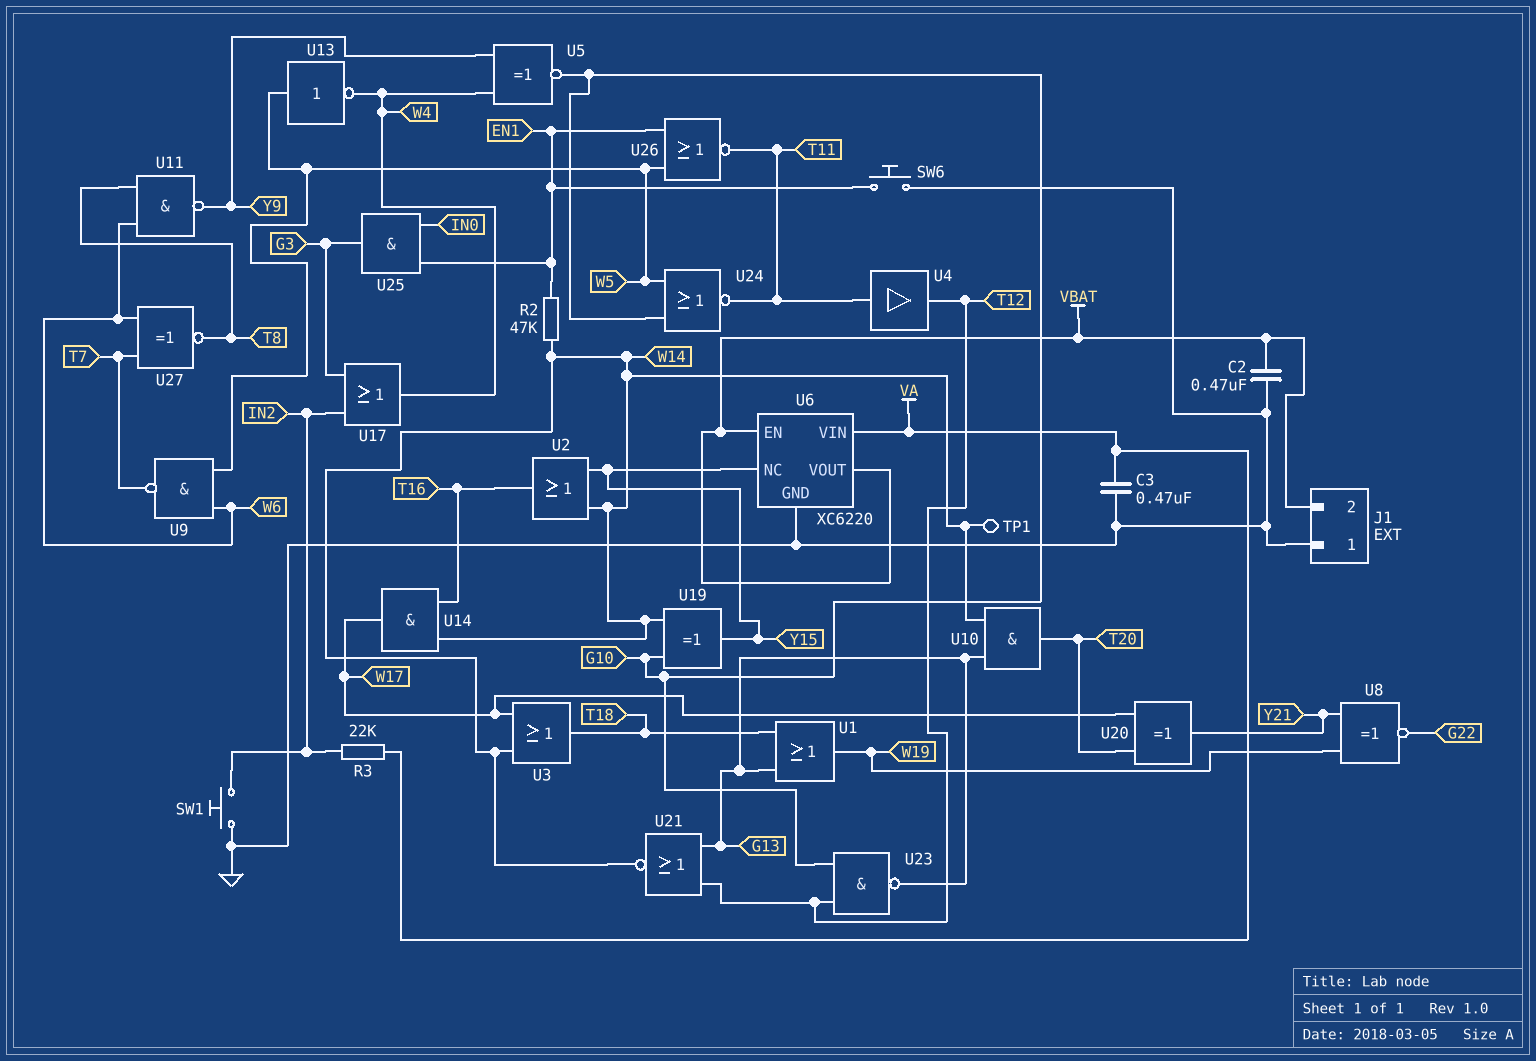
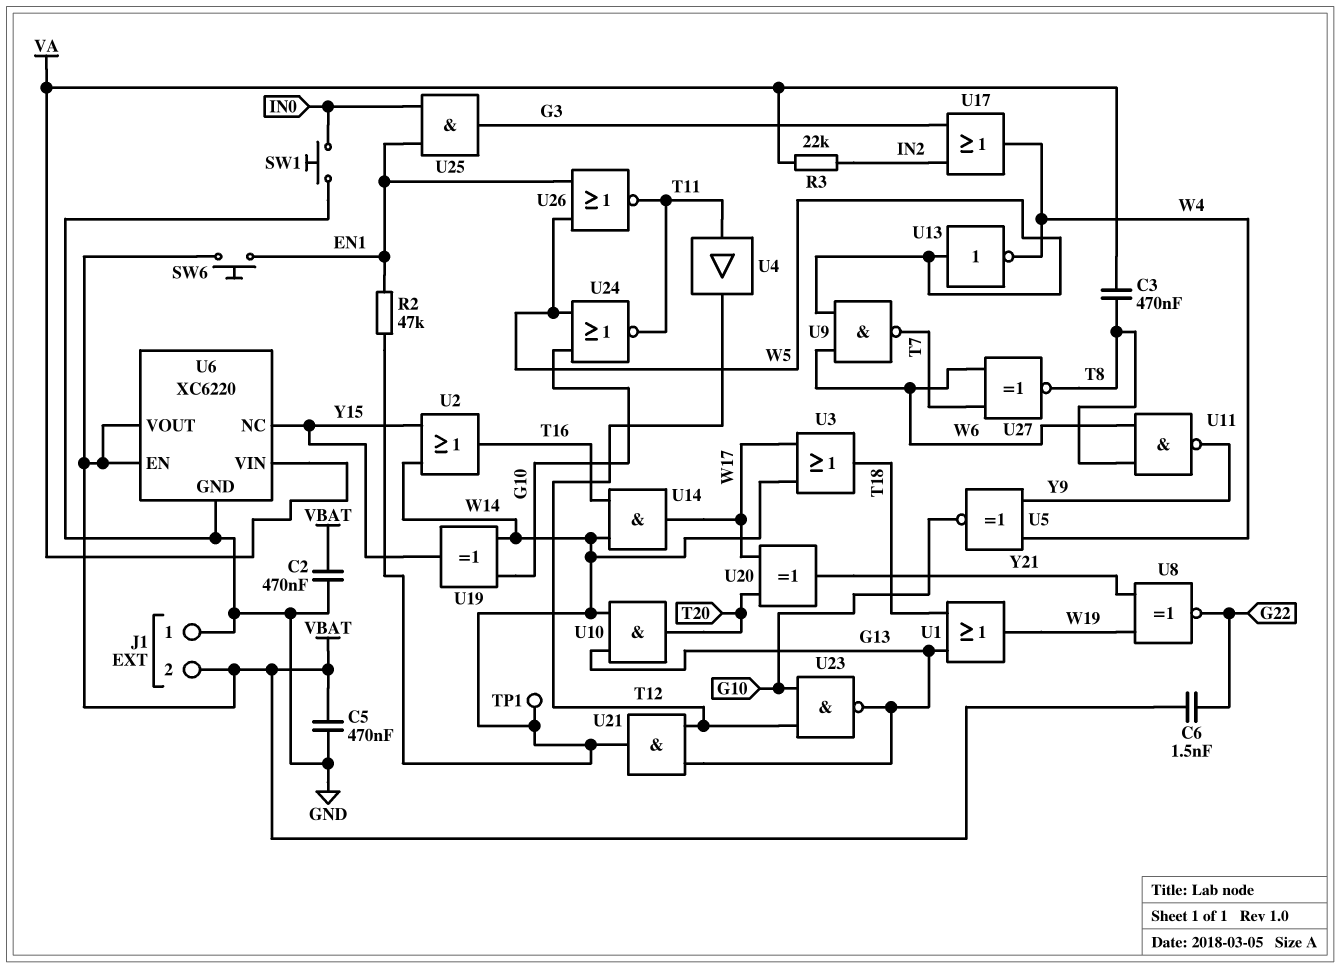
C3: 470nF (GND, VA) -> 470nF (T8, VA)
C5: none -> 470nF (GND, VBAT)
C6: none -> 1.5nF (G22, VBAT)
SW1: button (GND, IN2) -> button (GND, IN0)
SW6: button (EN1, GND) -> button (EN1, VBAT)
U21: NOR (in G13, in T12, out W14) -> AND (in G13, in T12, out W14)

